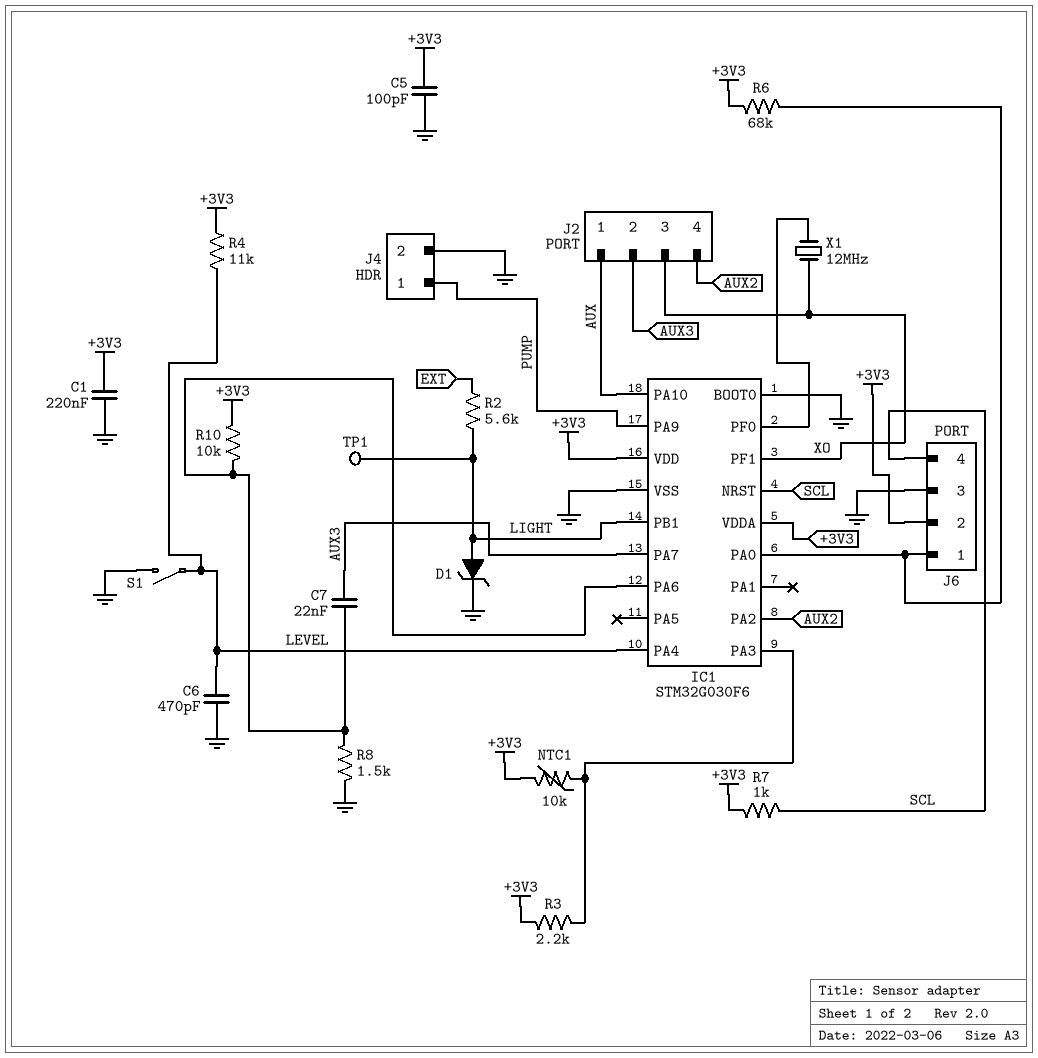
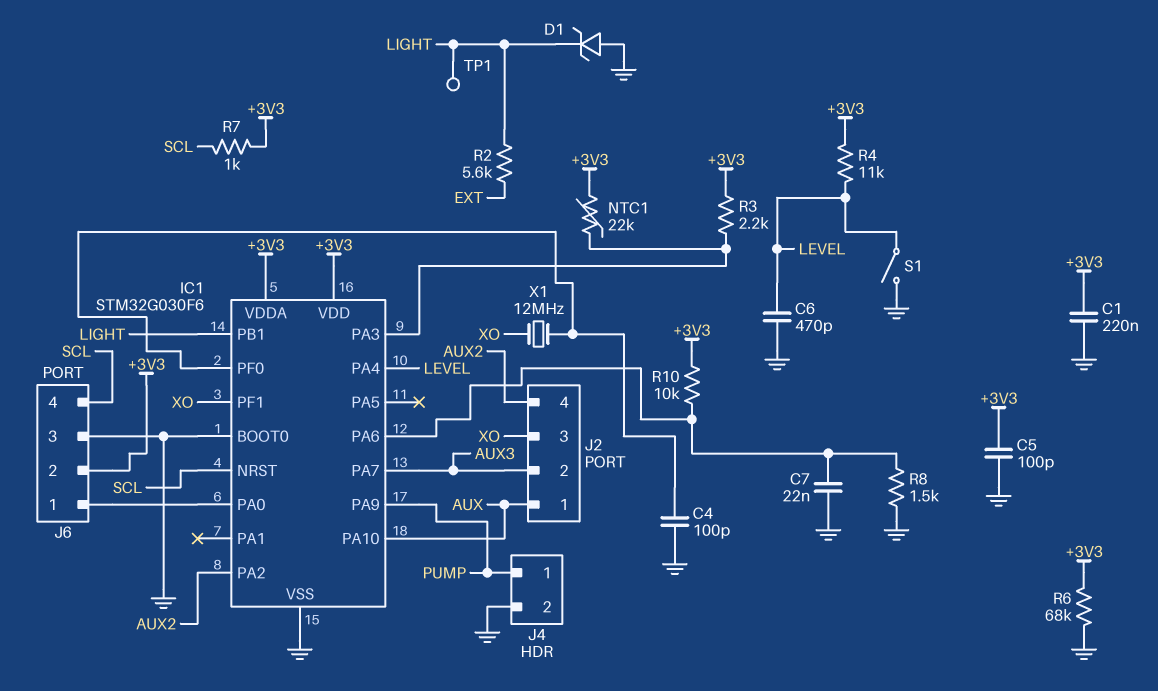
C4: none -> 100pF (GND, IC1/PF0)
C7: 22nF (AUX3, IC1/PA6) -> 22nF (GND, IC1/PA6)
D1: zener (A LIGHT, K GND) -> zener (A GND, K LIGHT)
NTC1: 10k (+3V3, IC1/PA3) -> 22k (+3V3, IC1/PA3)
R6: 68k (+3V3, IC1/PA0) -> 68k (+3V3, GND)

